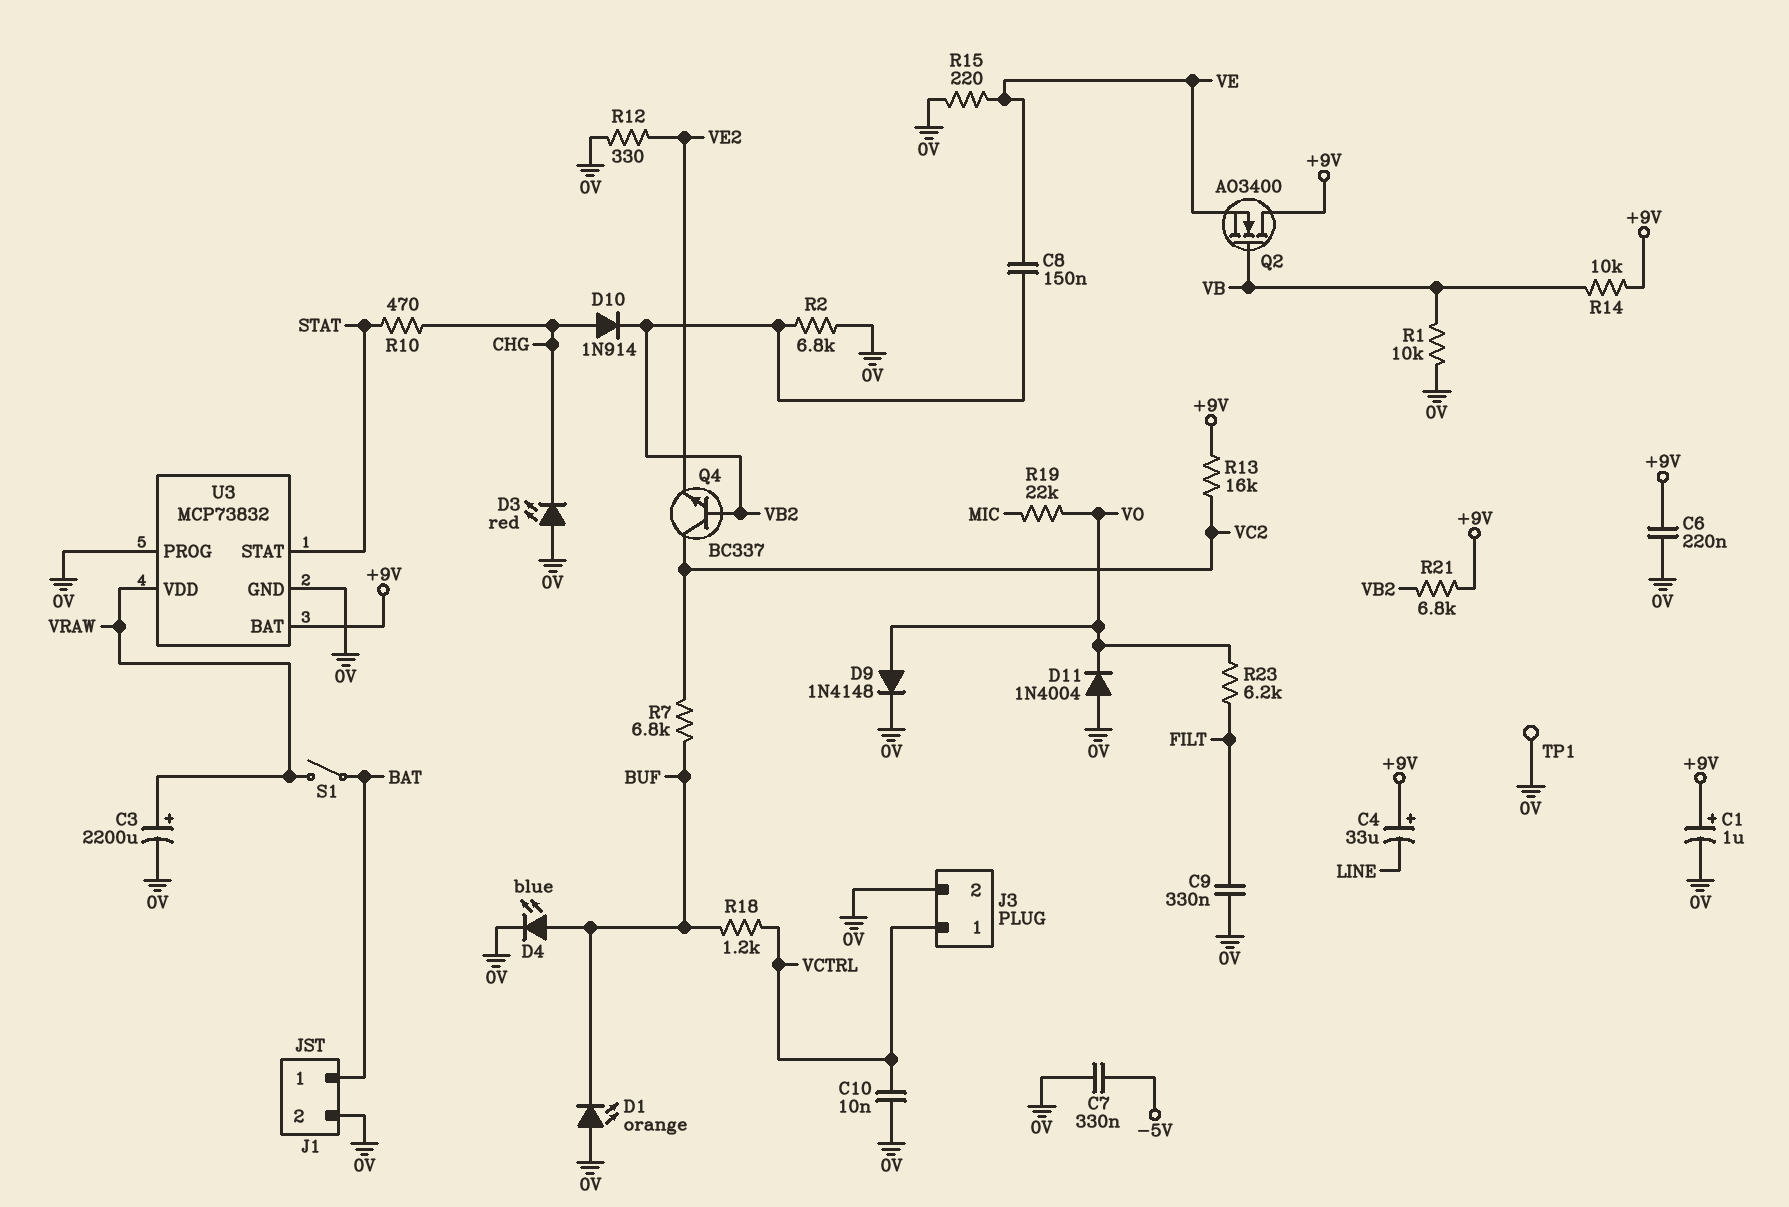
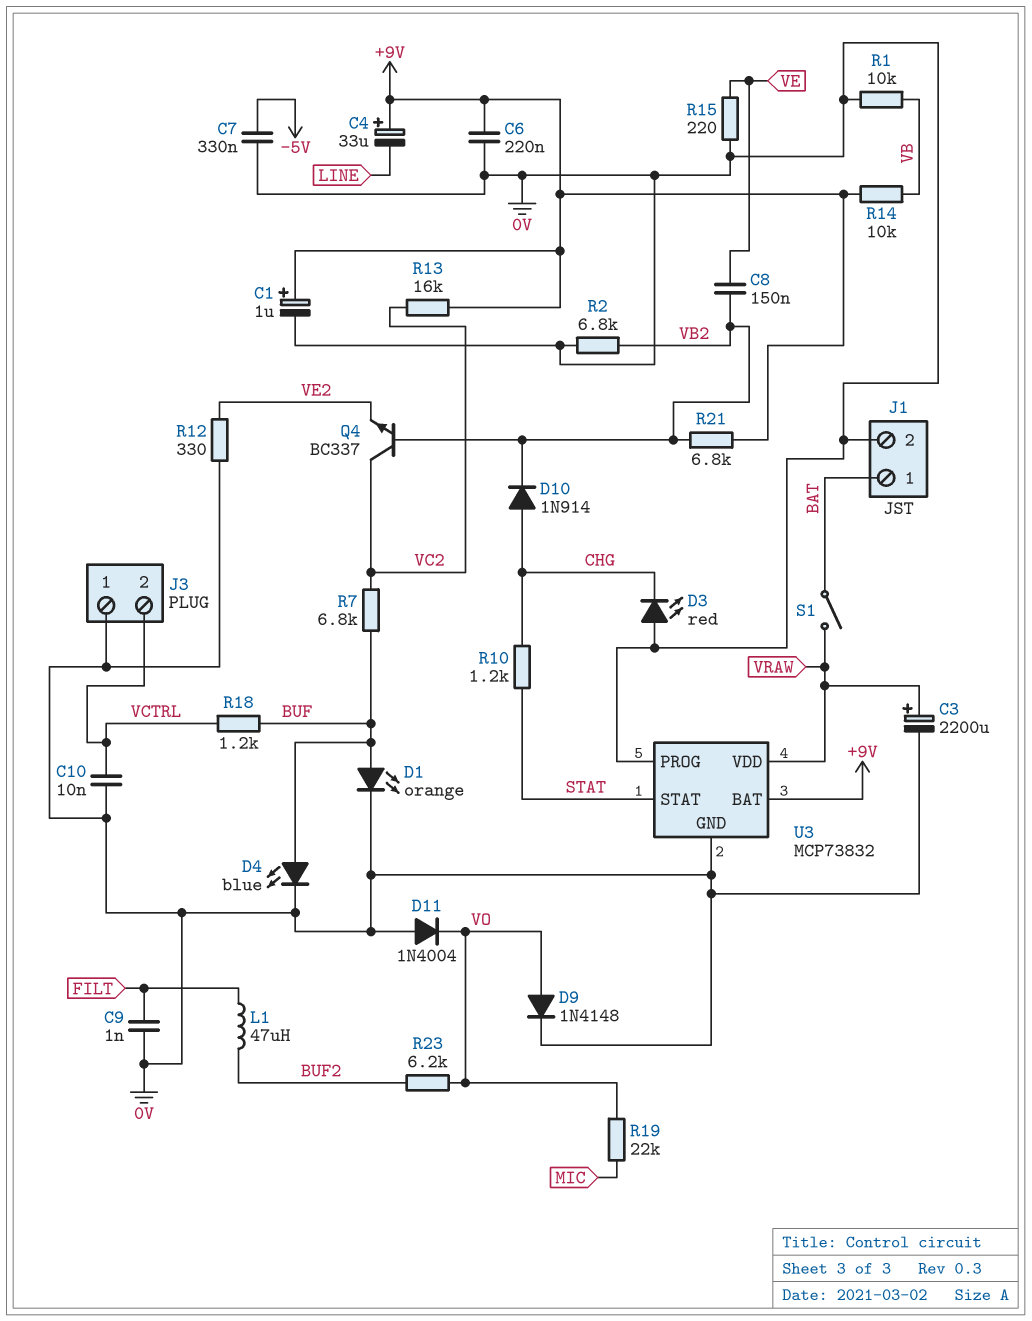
C9: 330nF (0V, FILT) -> 1nF (0V, FILT)
D1: LED orange (A 0V, K BUF) -> LED orange (A BUF, K 0V)
J3 pin 1: VCTRL -> 0V
J3 pin 2: 0V -> VCTRL
L1: none -> 47uH (BUF2, FILT)
Q2: NMOS AO3400 (G VB, D +9V, S VE) -> none
R10: 470 (CHG, STAT) -> 1.2k (CHG, STAT)
R23: 6.2k (FILT, VO) -> 6.2k (BUF2, VO)
TP1: test point (0V) -> none

